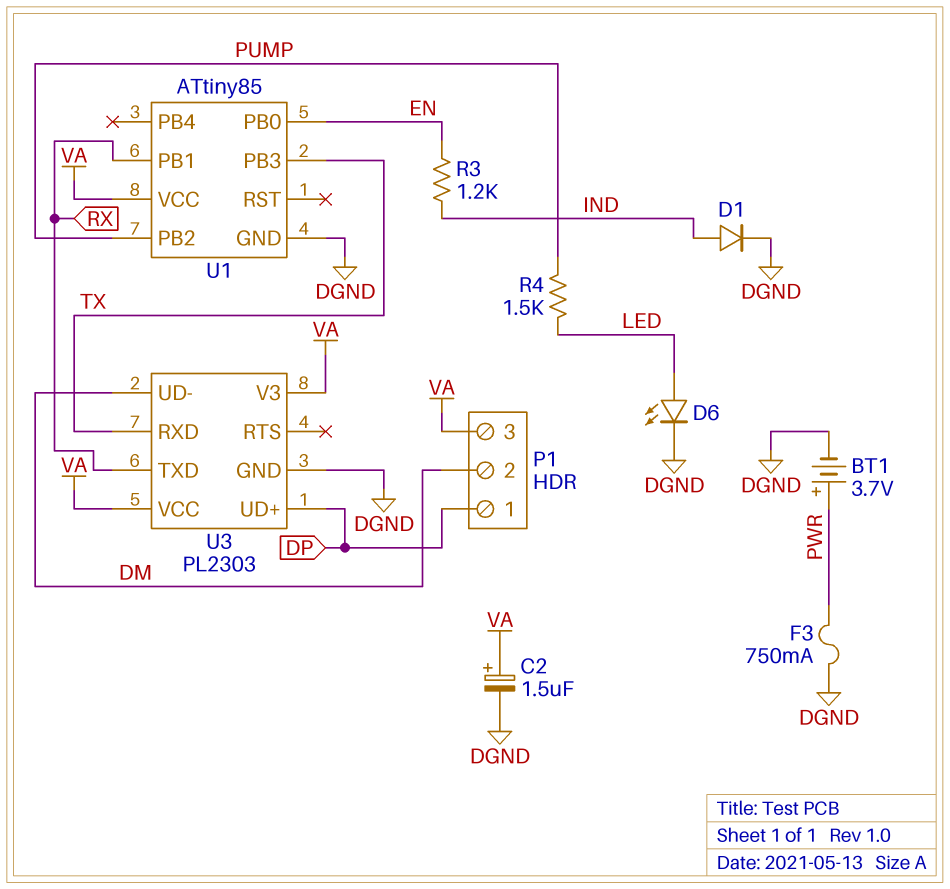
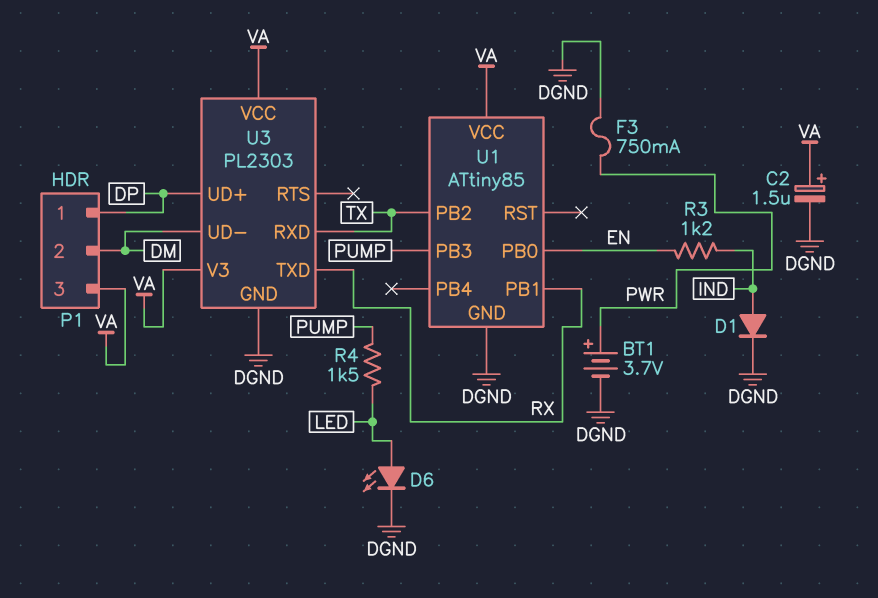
U1 pin PB2: PUMP -> TX
U1 pin PB3: TX -> PUMP

